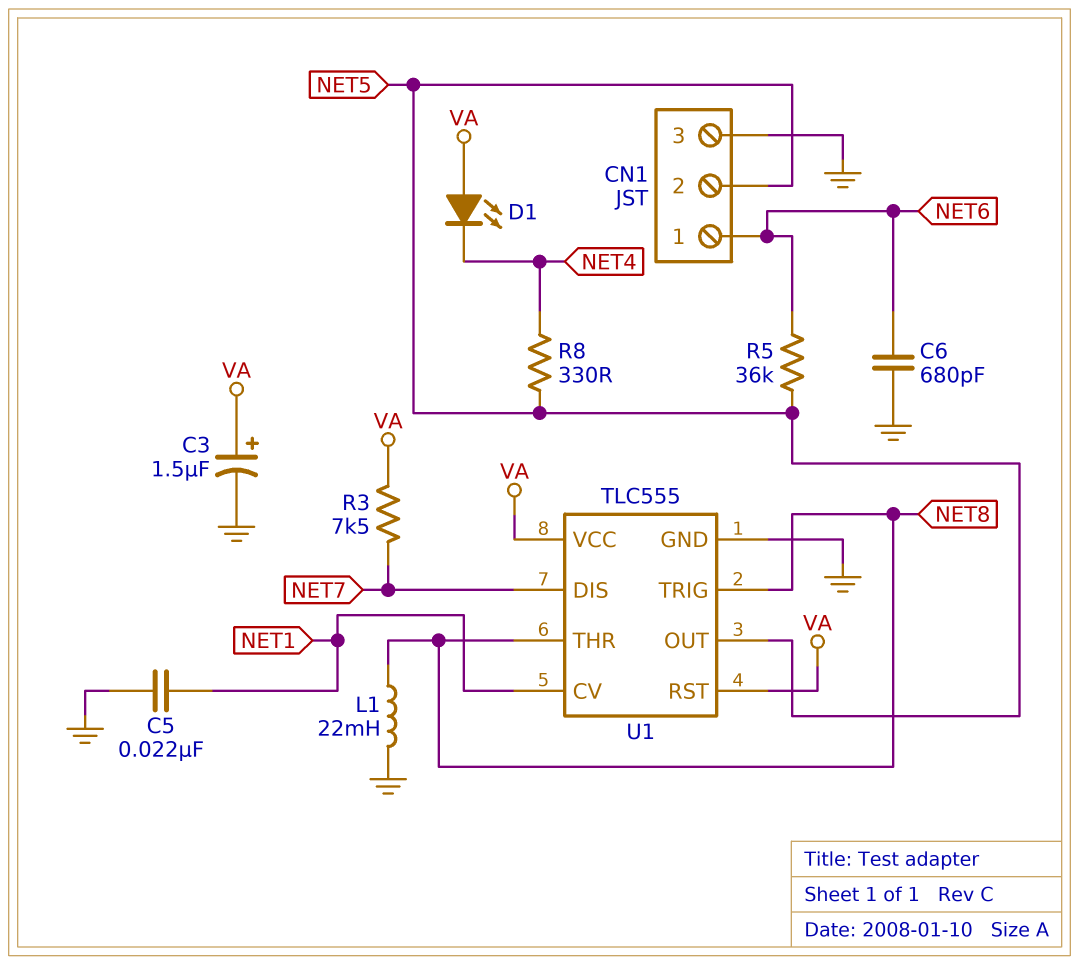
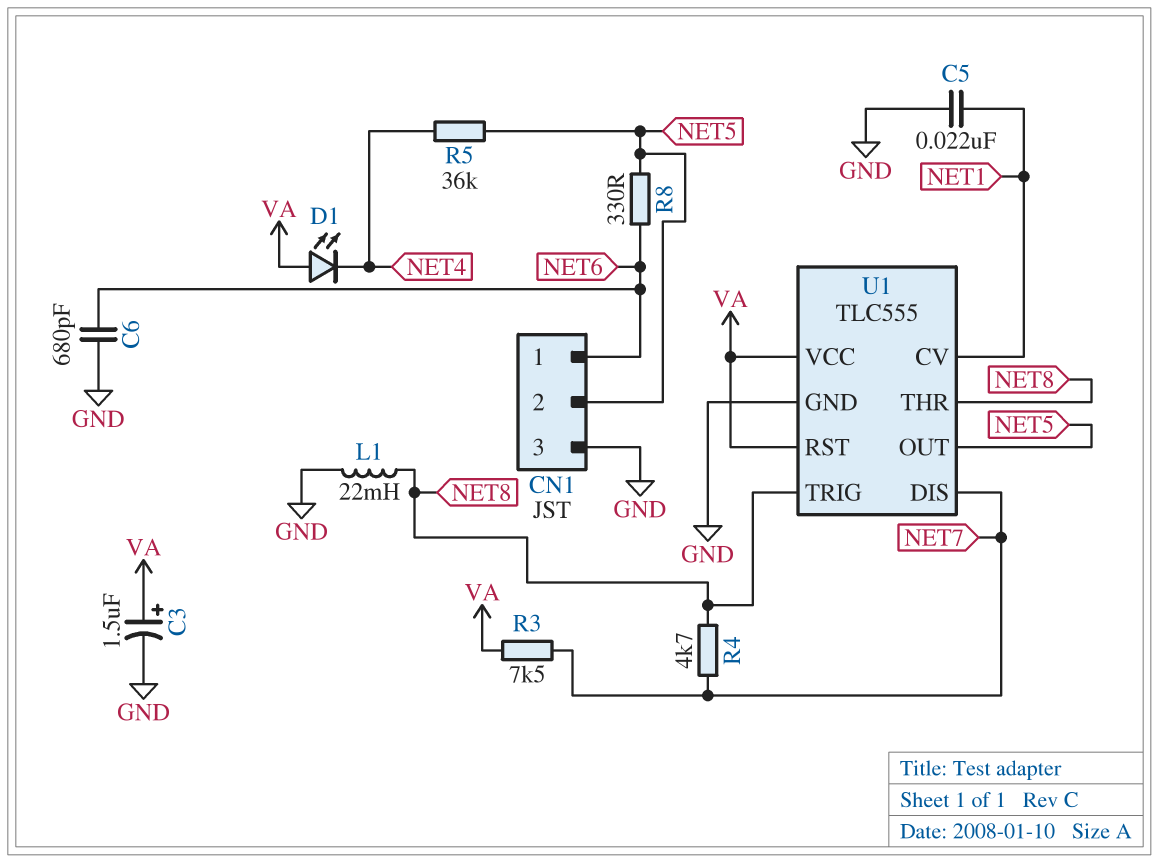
R4: none -> 4.7k (NET7, NET8)
R5: 36k (NET5, NET6) -> 36k (NET4, NET5)
R8: 330 (NET4, NET5) -> 330 (NET5, NET6)

